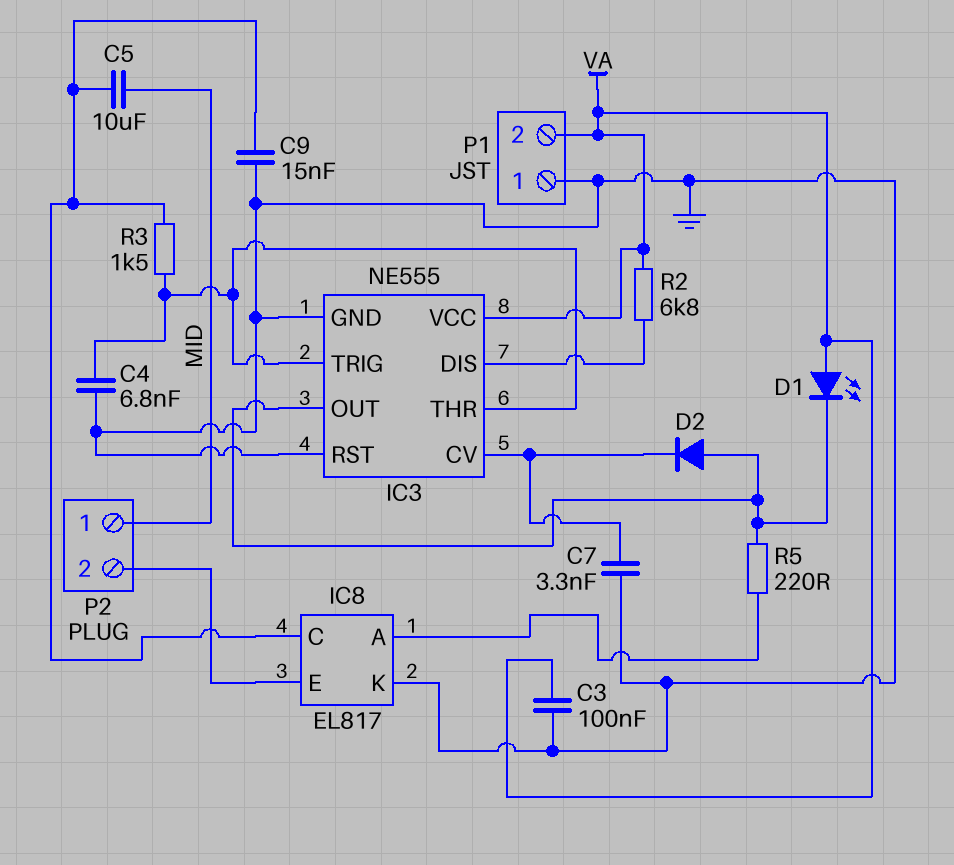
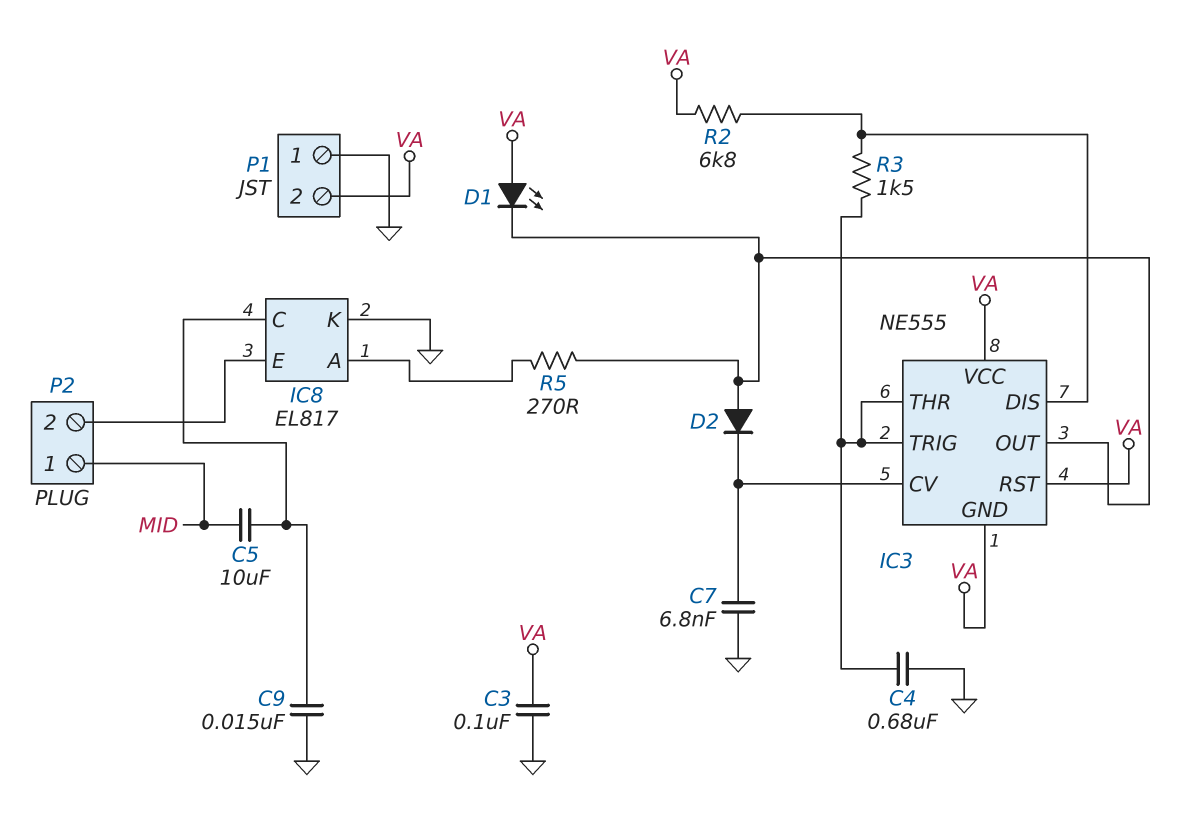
C4: 6.8nF (GND, IC3/THR) -> 680nF (GND, IC3/THR)
C7: 3.3nF (GND, IC3/CV) -> 6.8nF (GND, IC3/CV)
IC3 pin GND: GND -> VA
IC3 pin RST: GND -> VA
R3: 1.5k (IC3/THR, IC8/C) -> 1.5k (IC3/DIS, IC3/THR)
R5: 220 (IC3/OUT, IC8/A) -> 270 (IC3/OUT, IC8/A)

